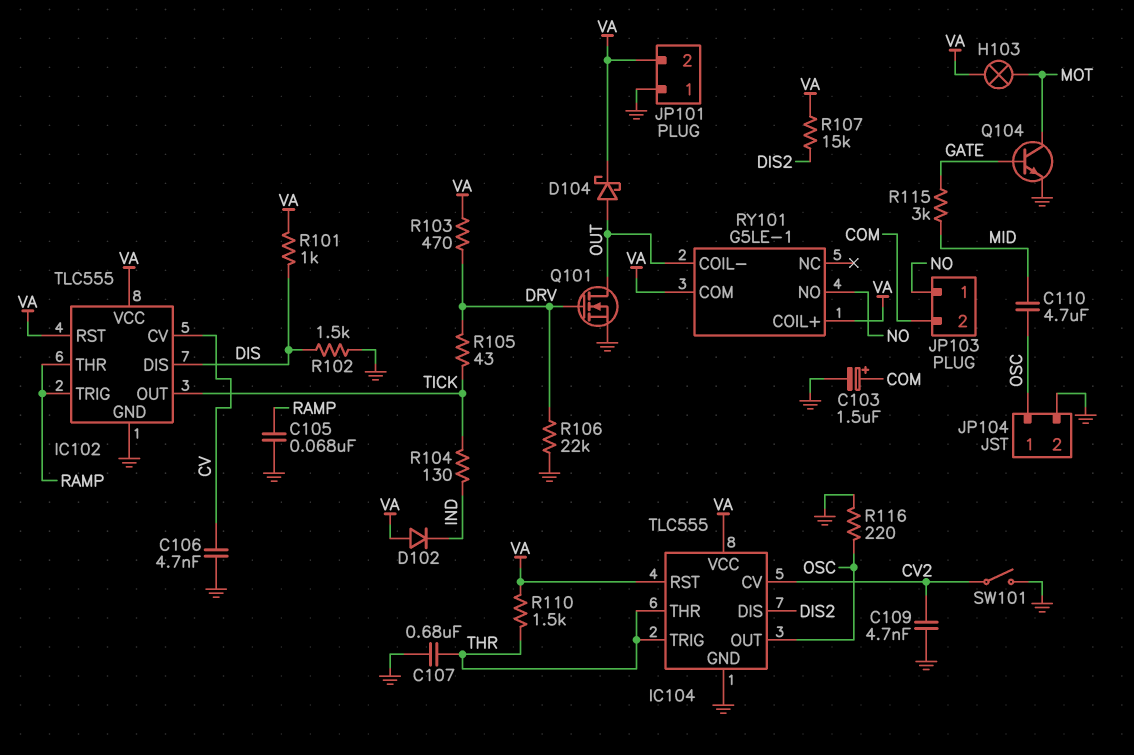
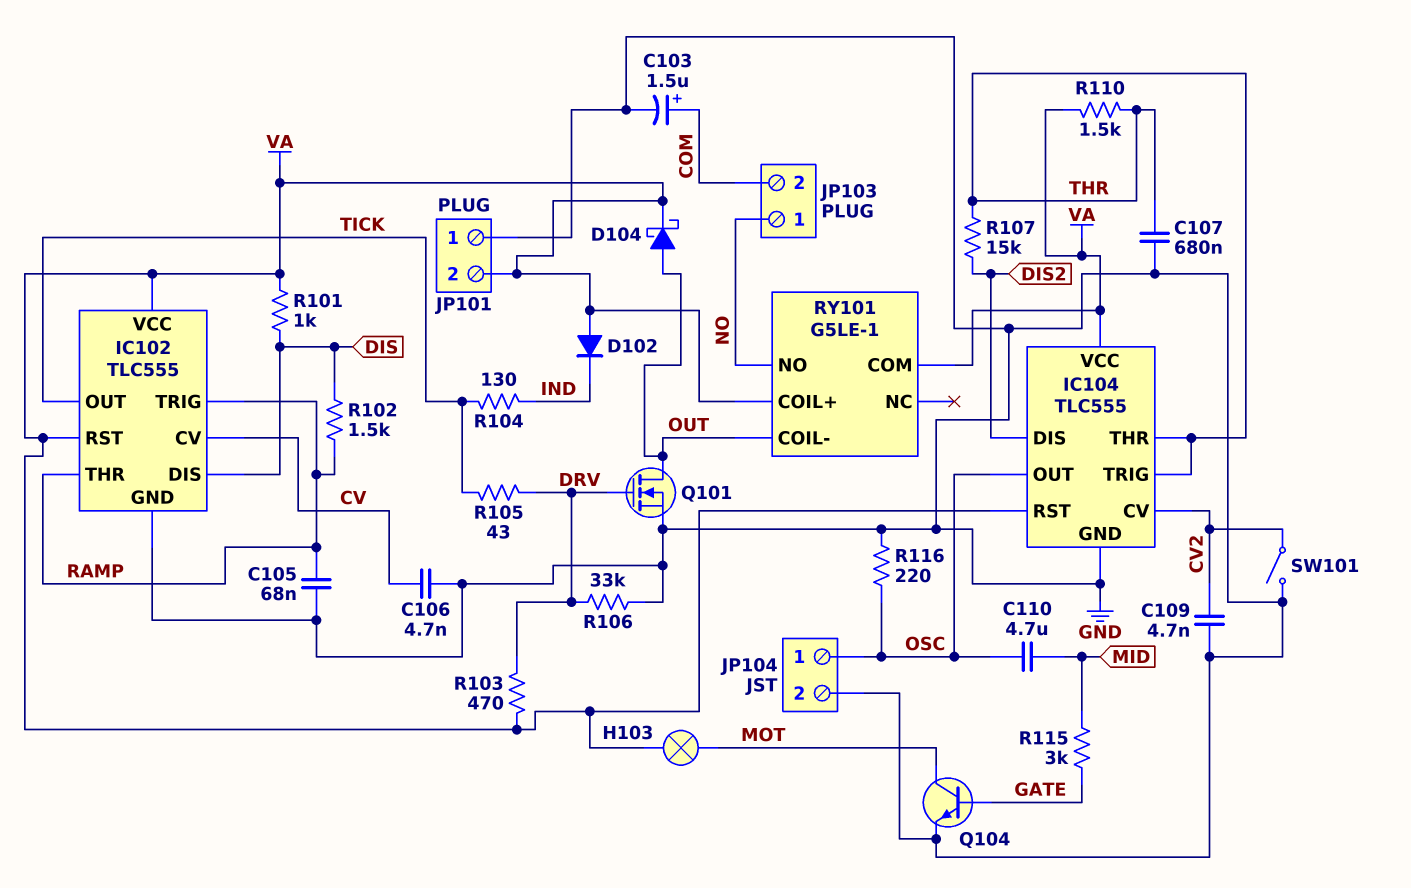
R102: 1.5k (DIS, GND) -> 1.5k (DIS, RAMP)
R106: 22k (DRV, GND) -> 33k (DRV, GND)
R107: 15k (DIS2, VA) -> 15k (DIS2, THR)

